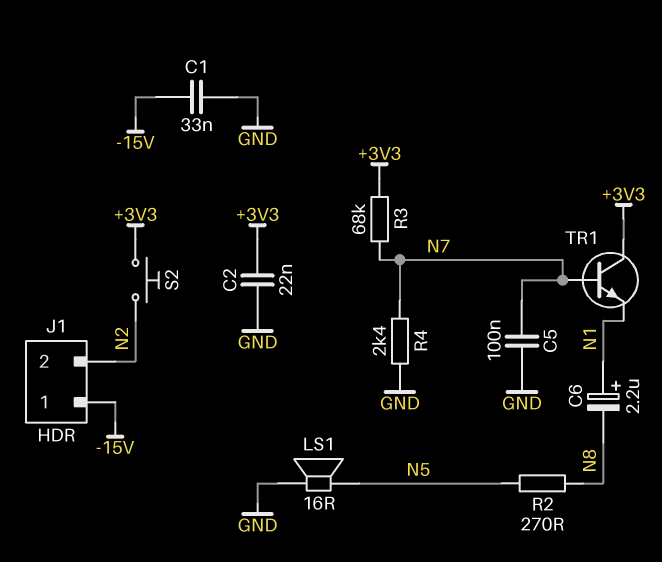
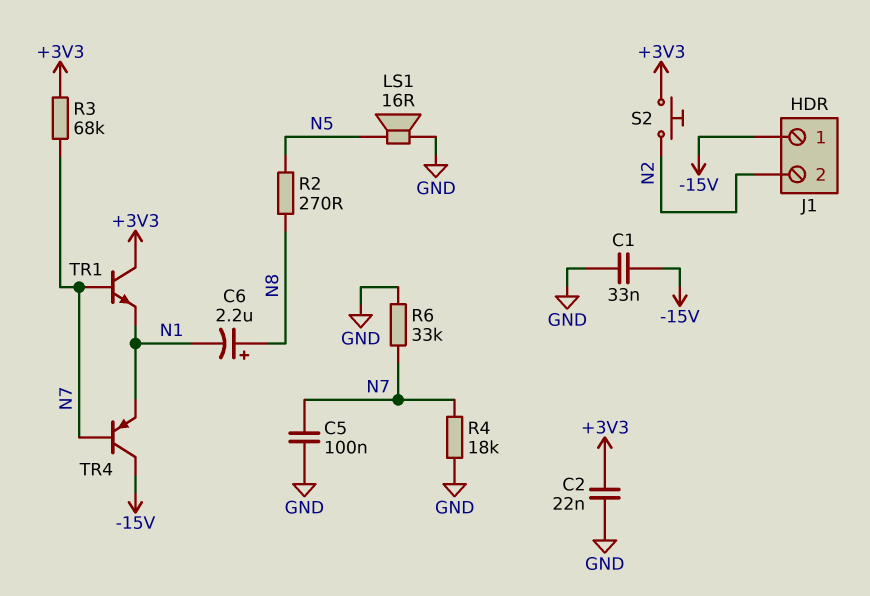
C6: 2.2uF (plus N1, minus N8) -> 2.2uF (plus N8, minus N1)
R4: 2.4k (GND, N7) -> 18k (GND, N7)
R6: none -> 33k (GND, N7)
TR4: none -> PNP (B N7, C -15V, E N1)

